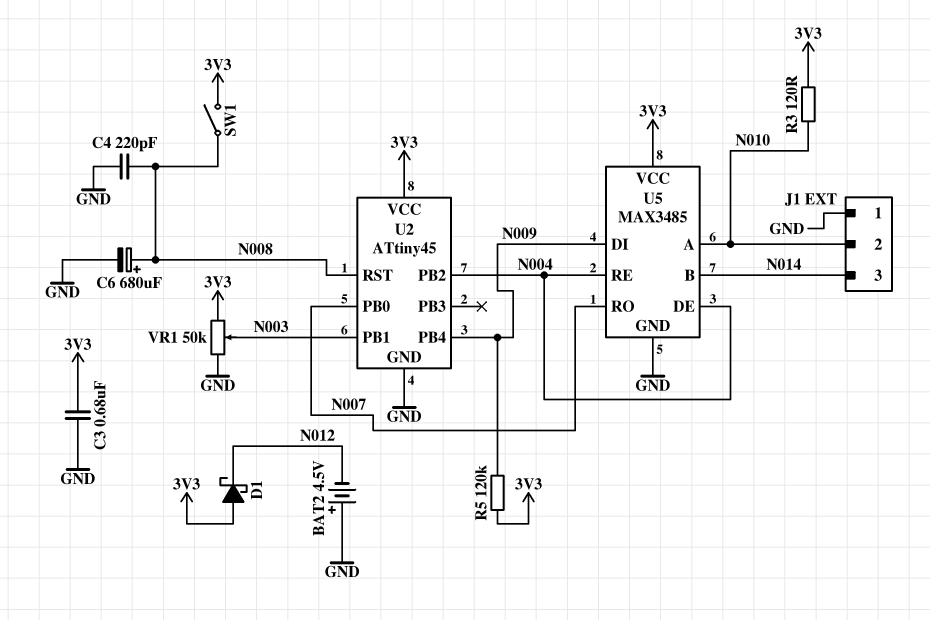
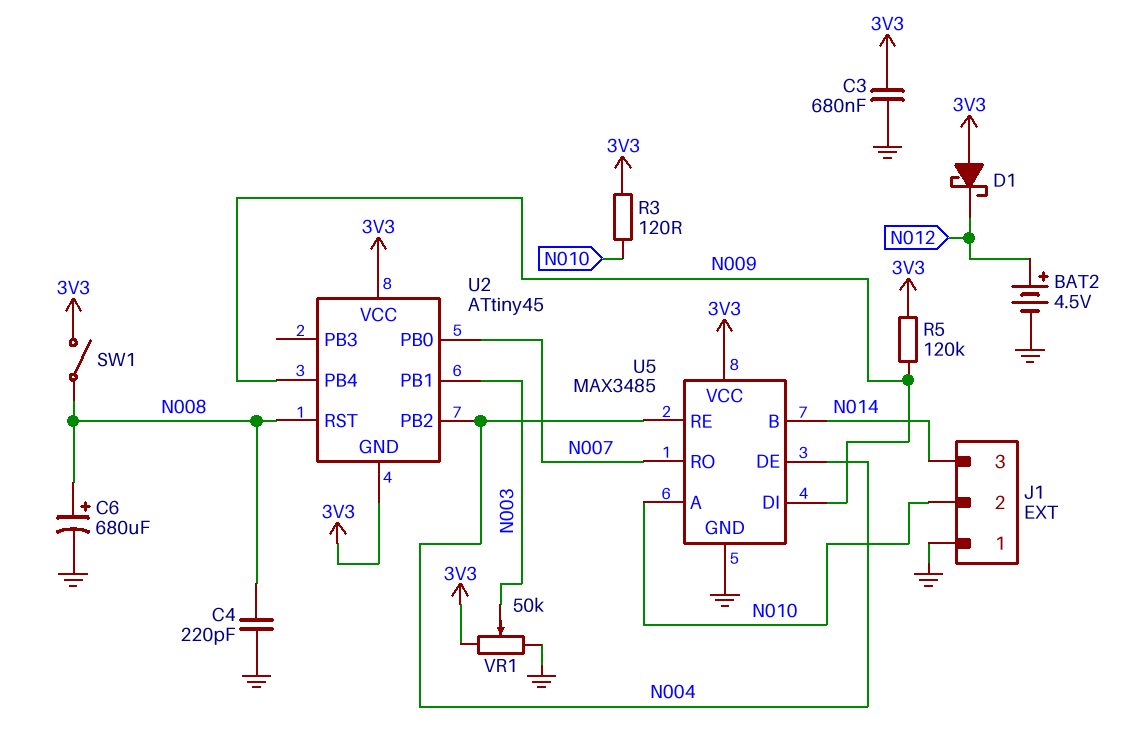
BAT2: 4.5V (plus GND, minus N012) -> 4.5V (plus N012, minus GND)
U2 pin GND: GND -> 3V3

